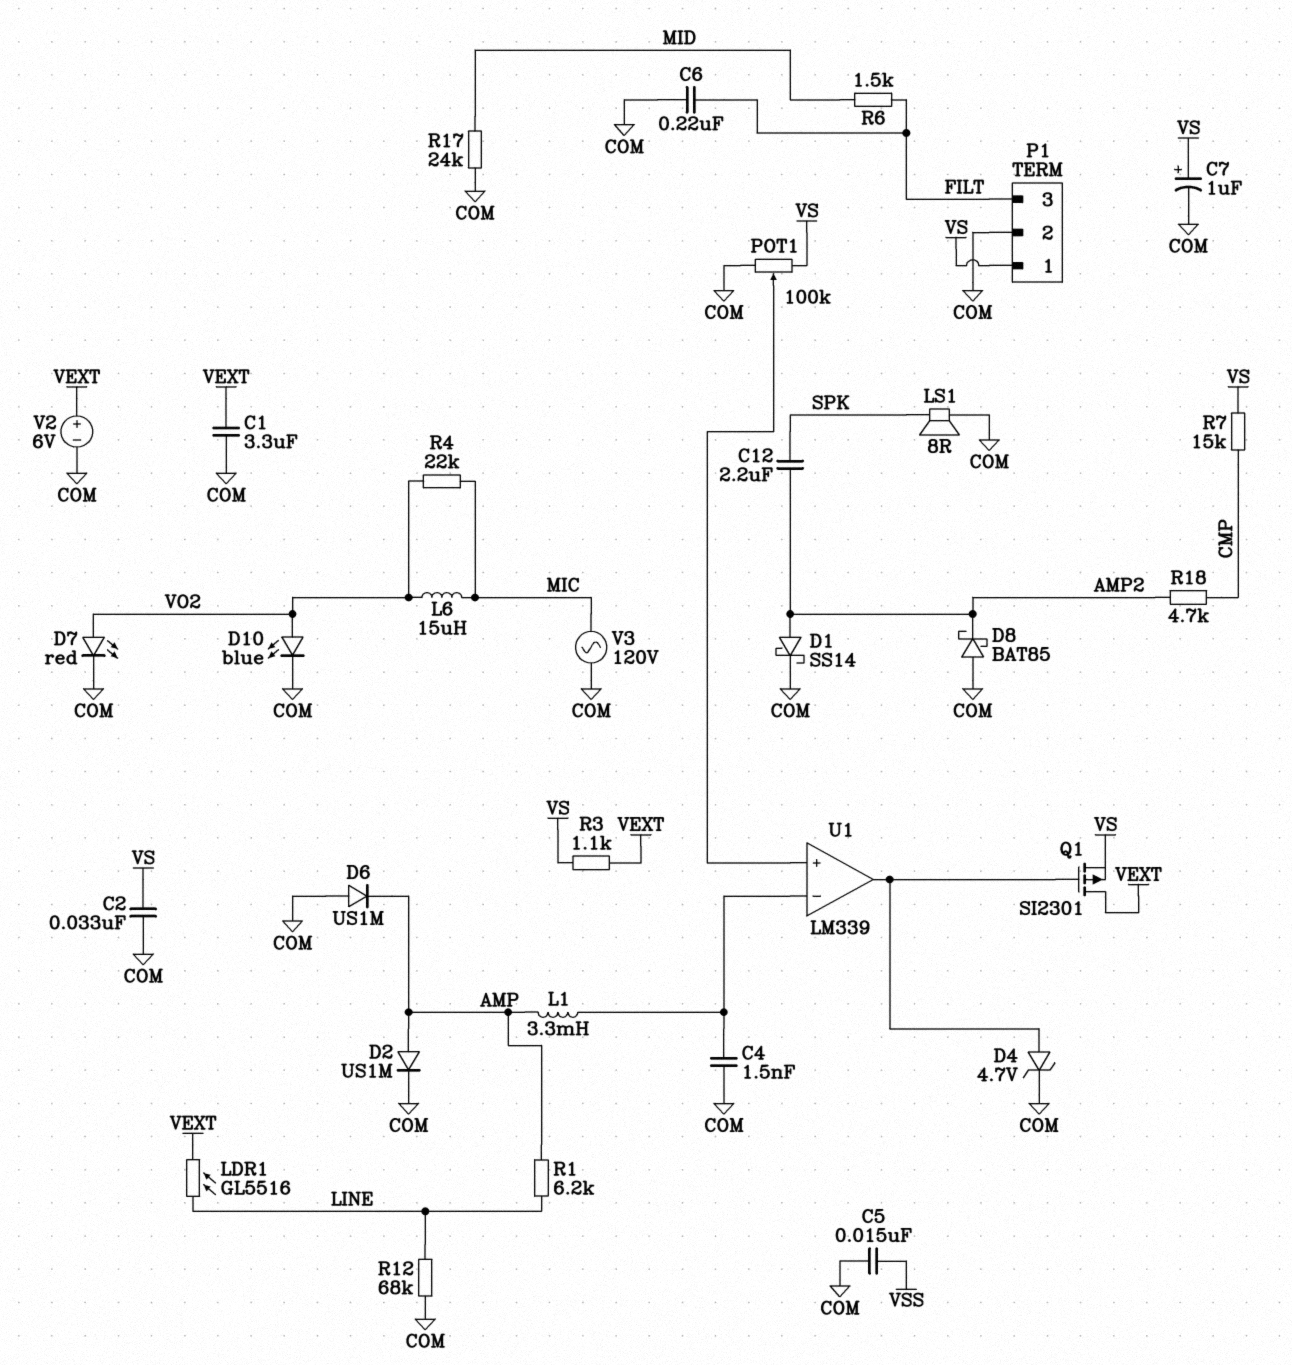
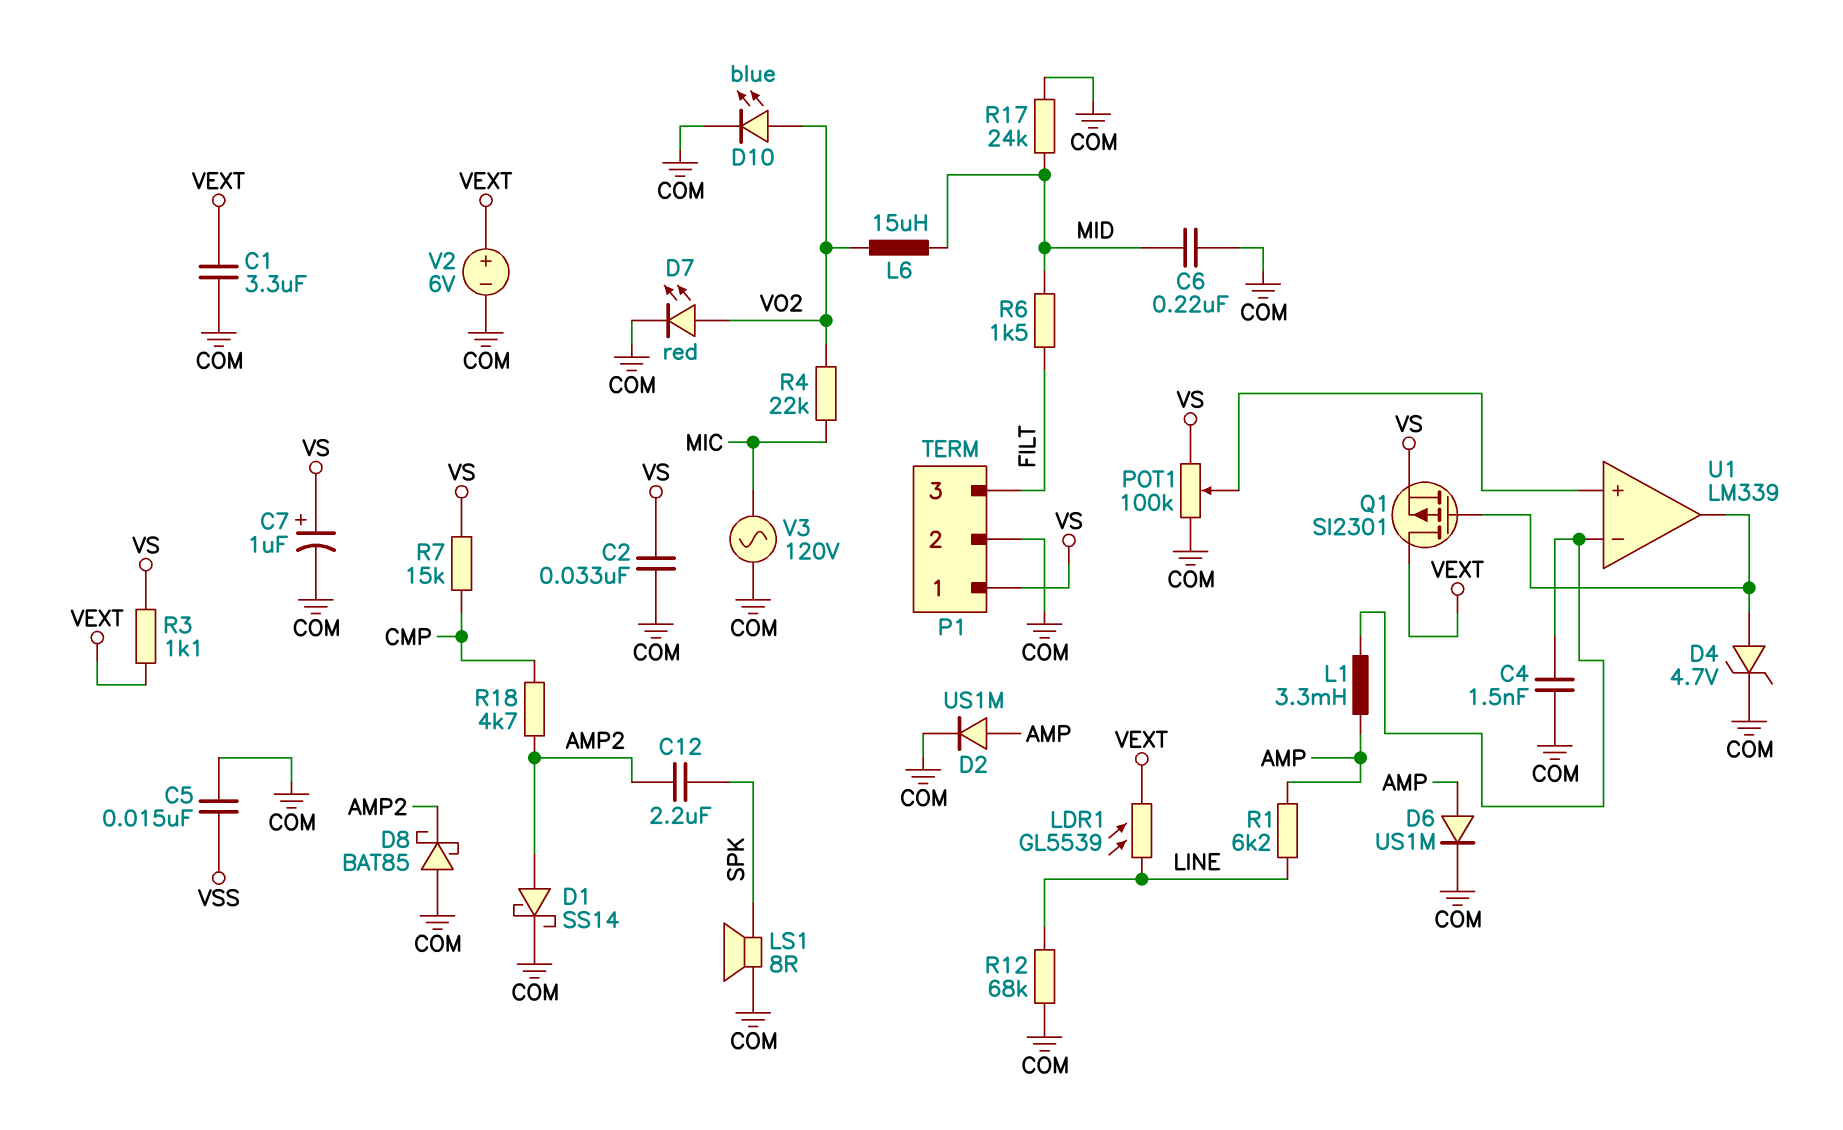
C6: 220nF (COM, FILT) -> 220nF (COM, MID)
D6: diode US1M (A COM, K AMP) -> diode US1M (A AMP, K COM)
L6: 15uH (MIC, VO2) -> 15uH (MID, VO2)
LDR1: GL5516 (LINE, VEXT) -> GL5539 (LINE, VEXT)

